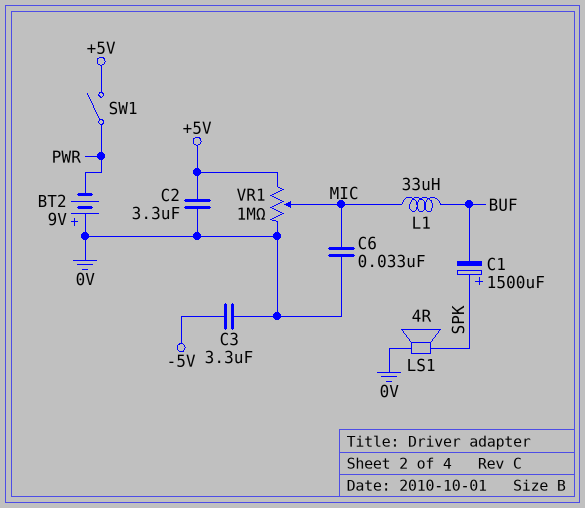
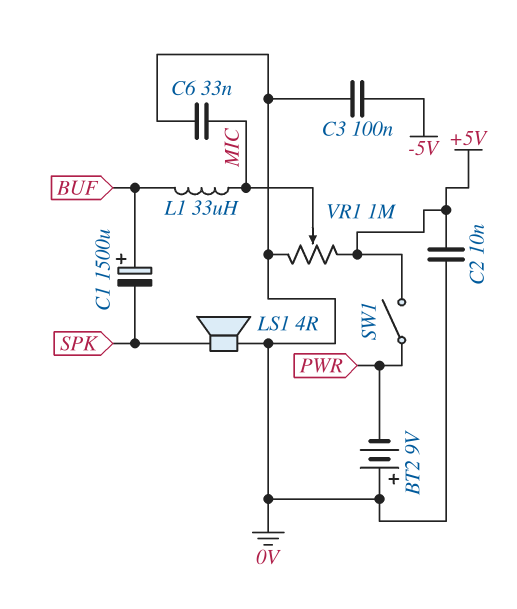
C1: 1500uF (plus SPK, minus BUF) -> 1500uF (plus BUF, minus SPK)
C2: 3.3uF (+5V, 0V) -> 10nF (+5V, 0V)
C3: 3.3uF (-5V, 0V) -> 100nF (-5V, 0V)

